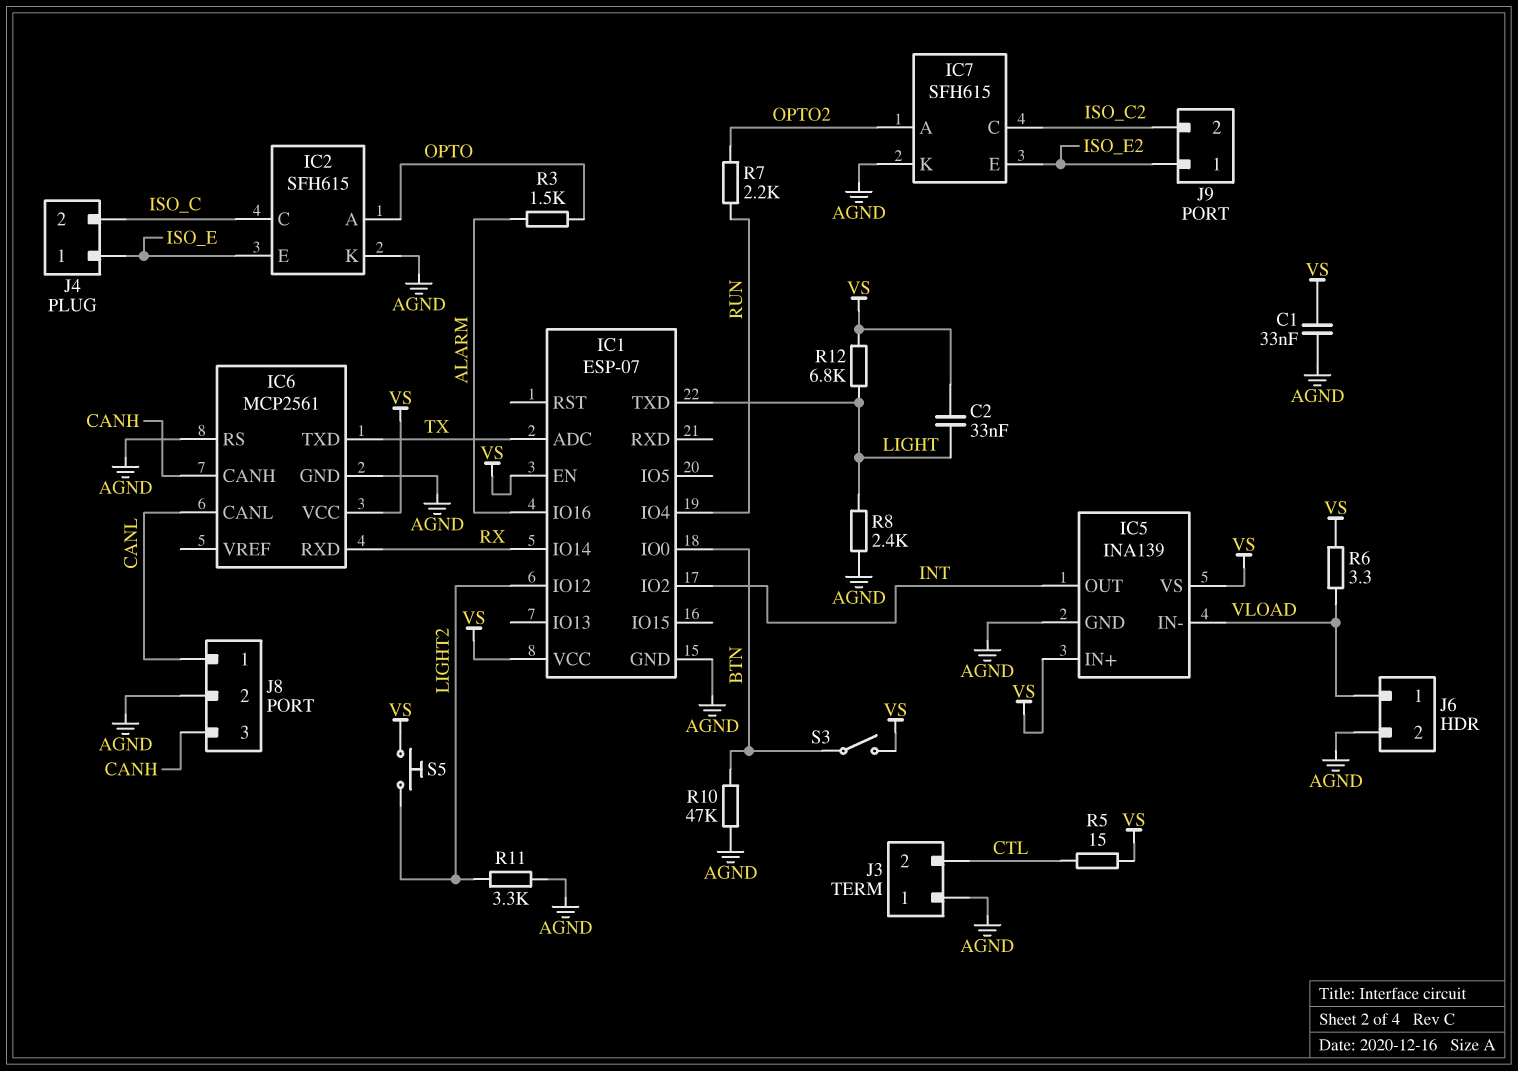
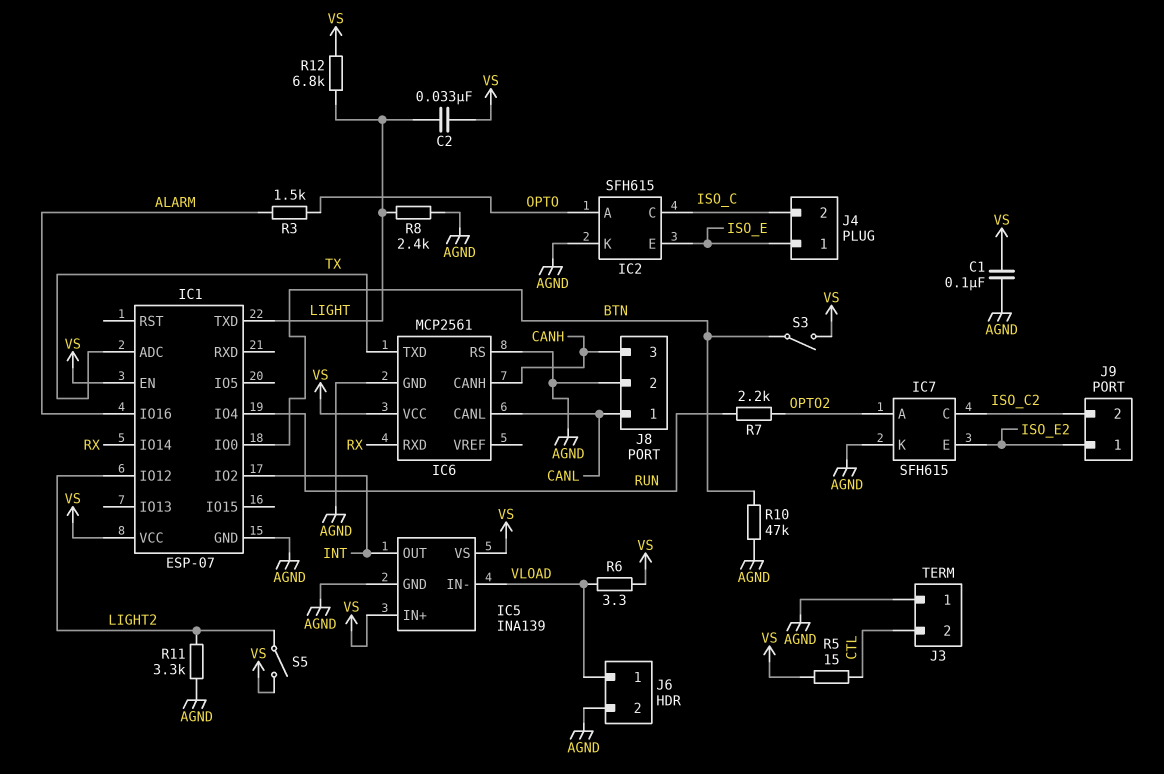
C1: 33nF (AGND, VS) -> 100nF (AGND, VS)
S5: button (LIGHT2, VS) -> switch (LIGHT2, VS)

